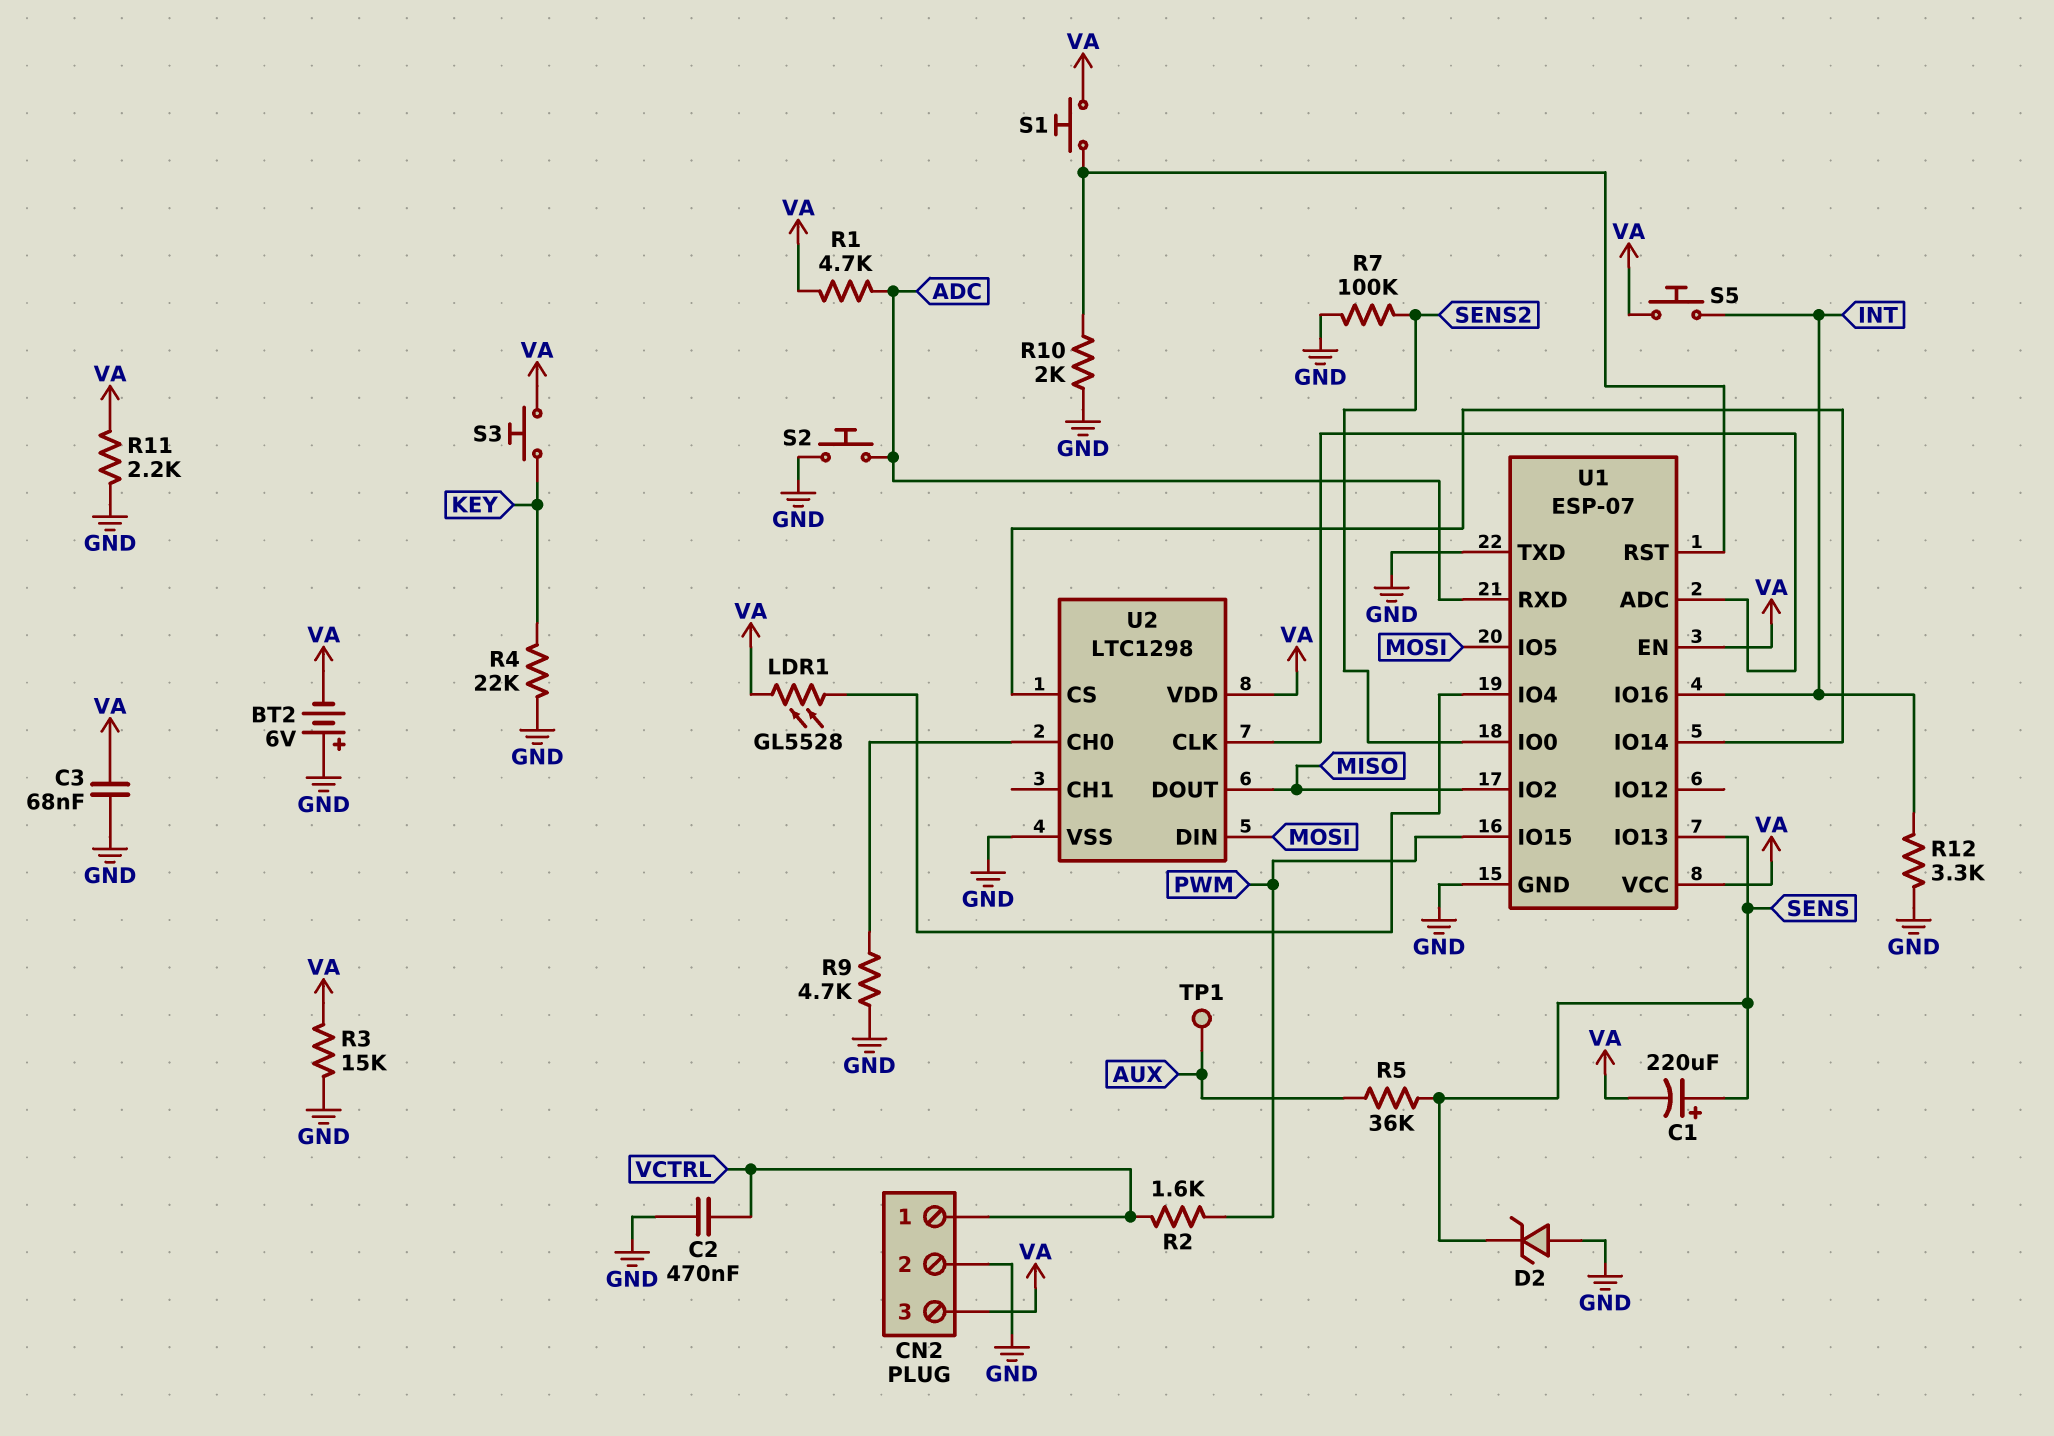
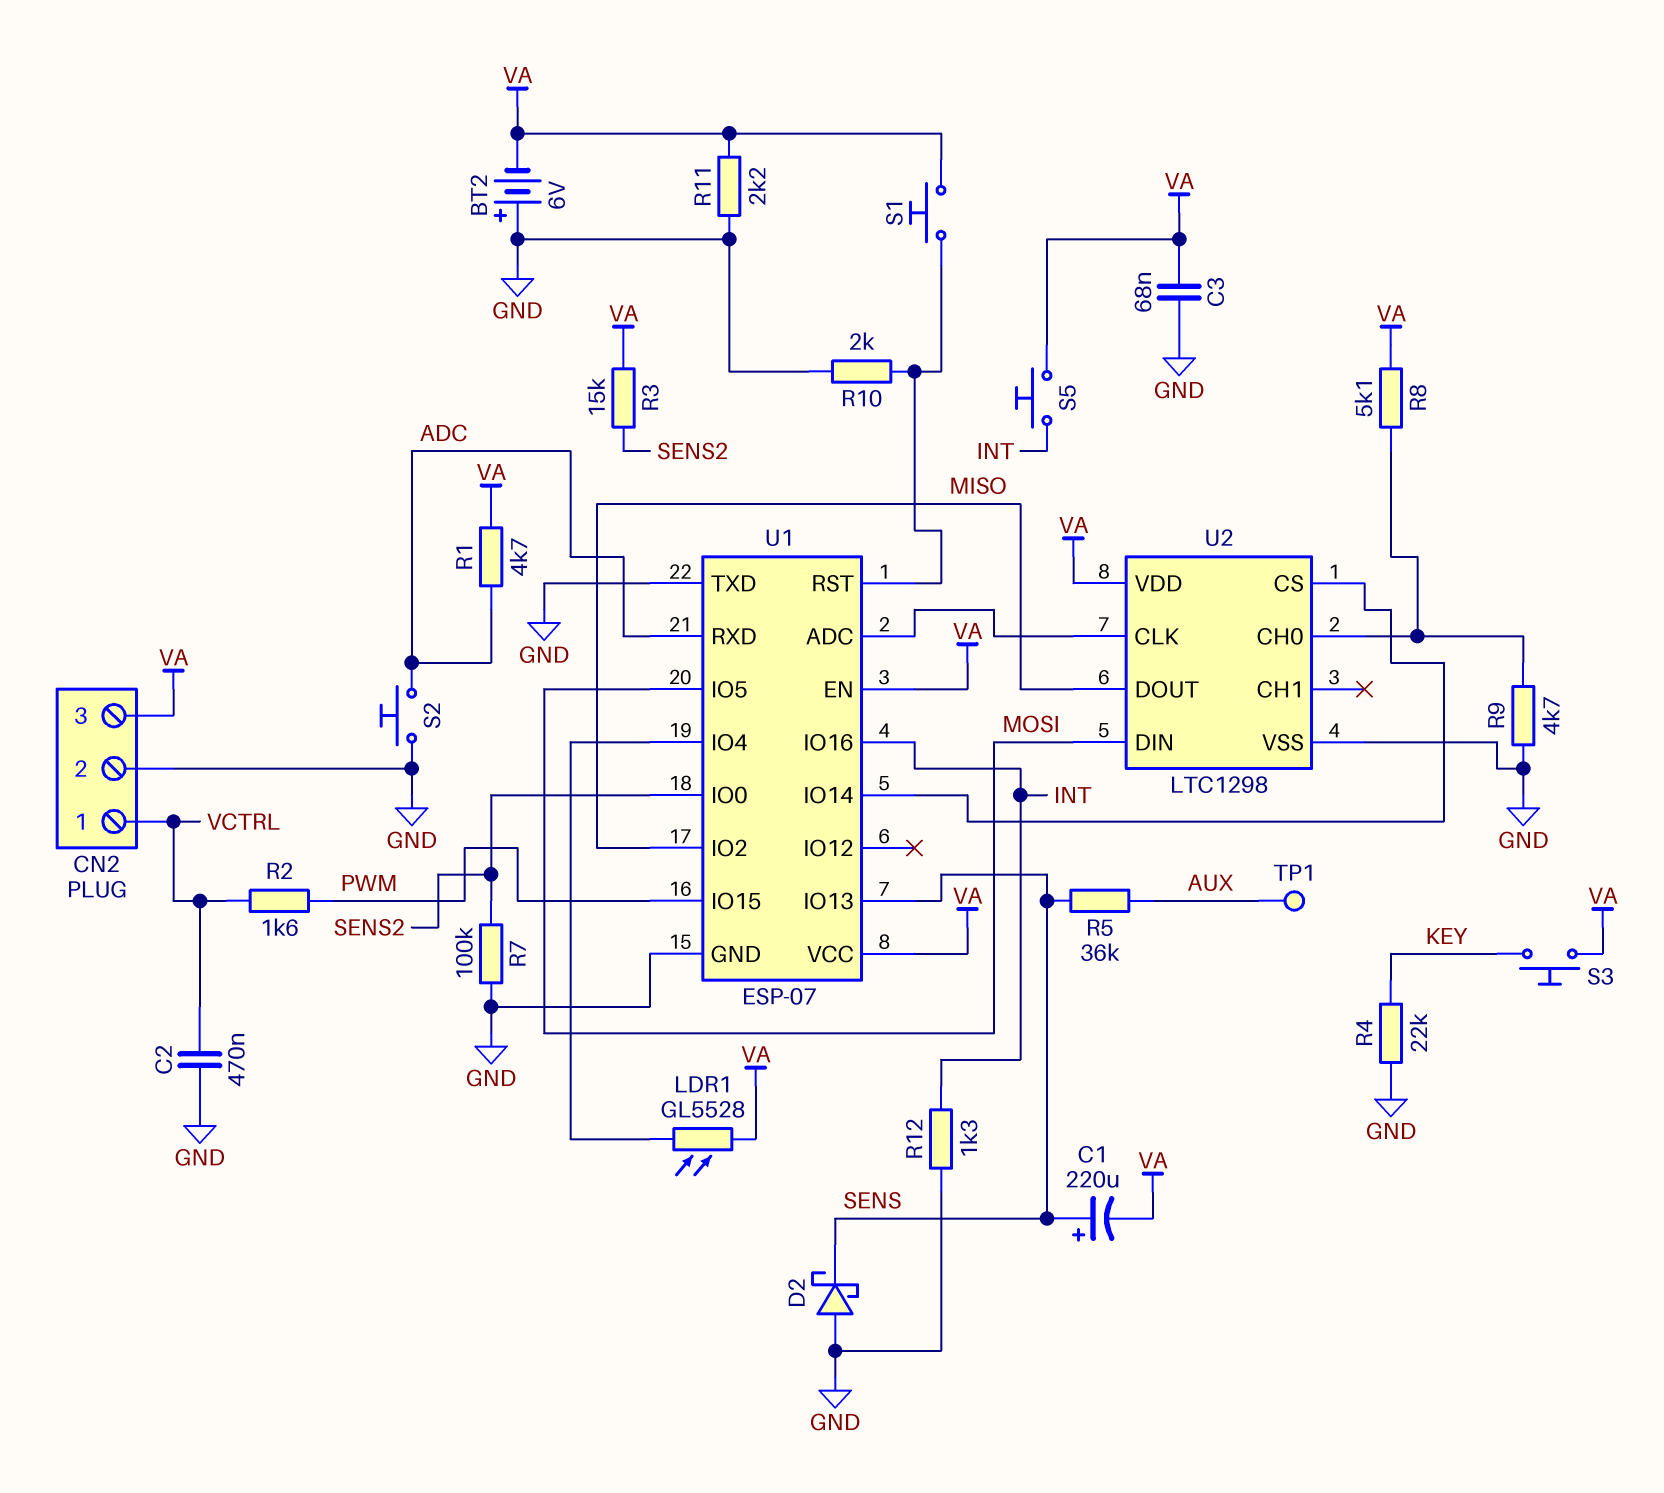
D2: zener (A GND, K SENS) -> schottky (A GND, K SENS)
R3: 15k (GND, VA) -> 15k (SENS2, VA)
R8: none -> 5.1k (U2/CH0, VA)
R12: 3.3k (GND, INT) -> 1.3k (GND, INT)

